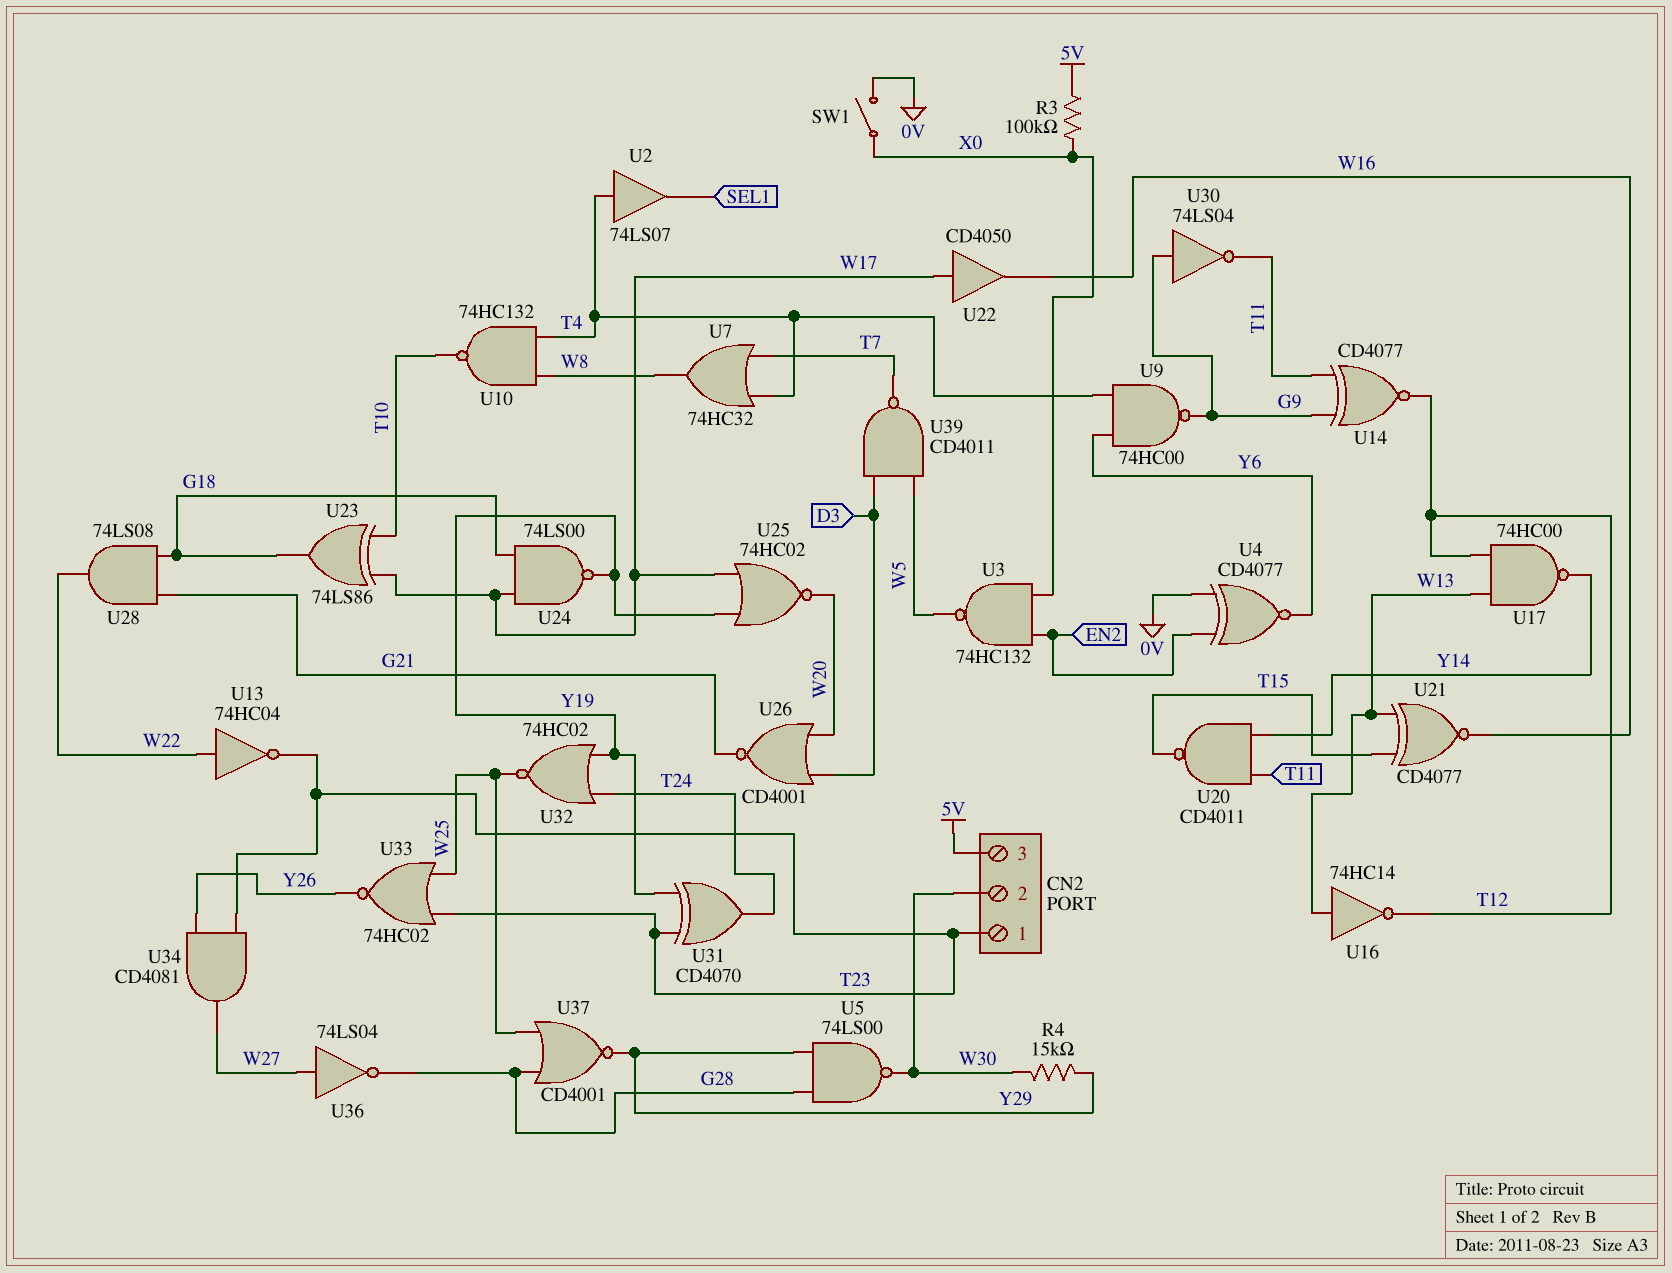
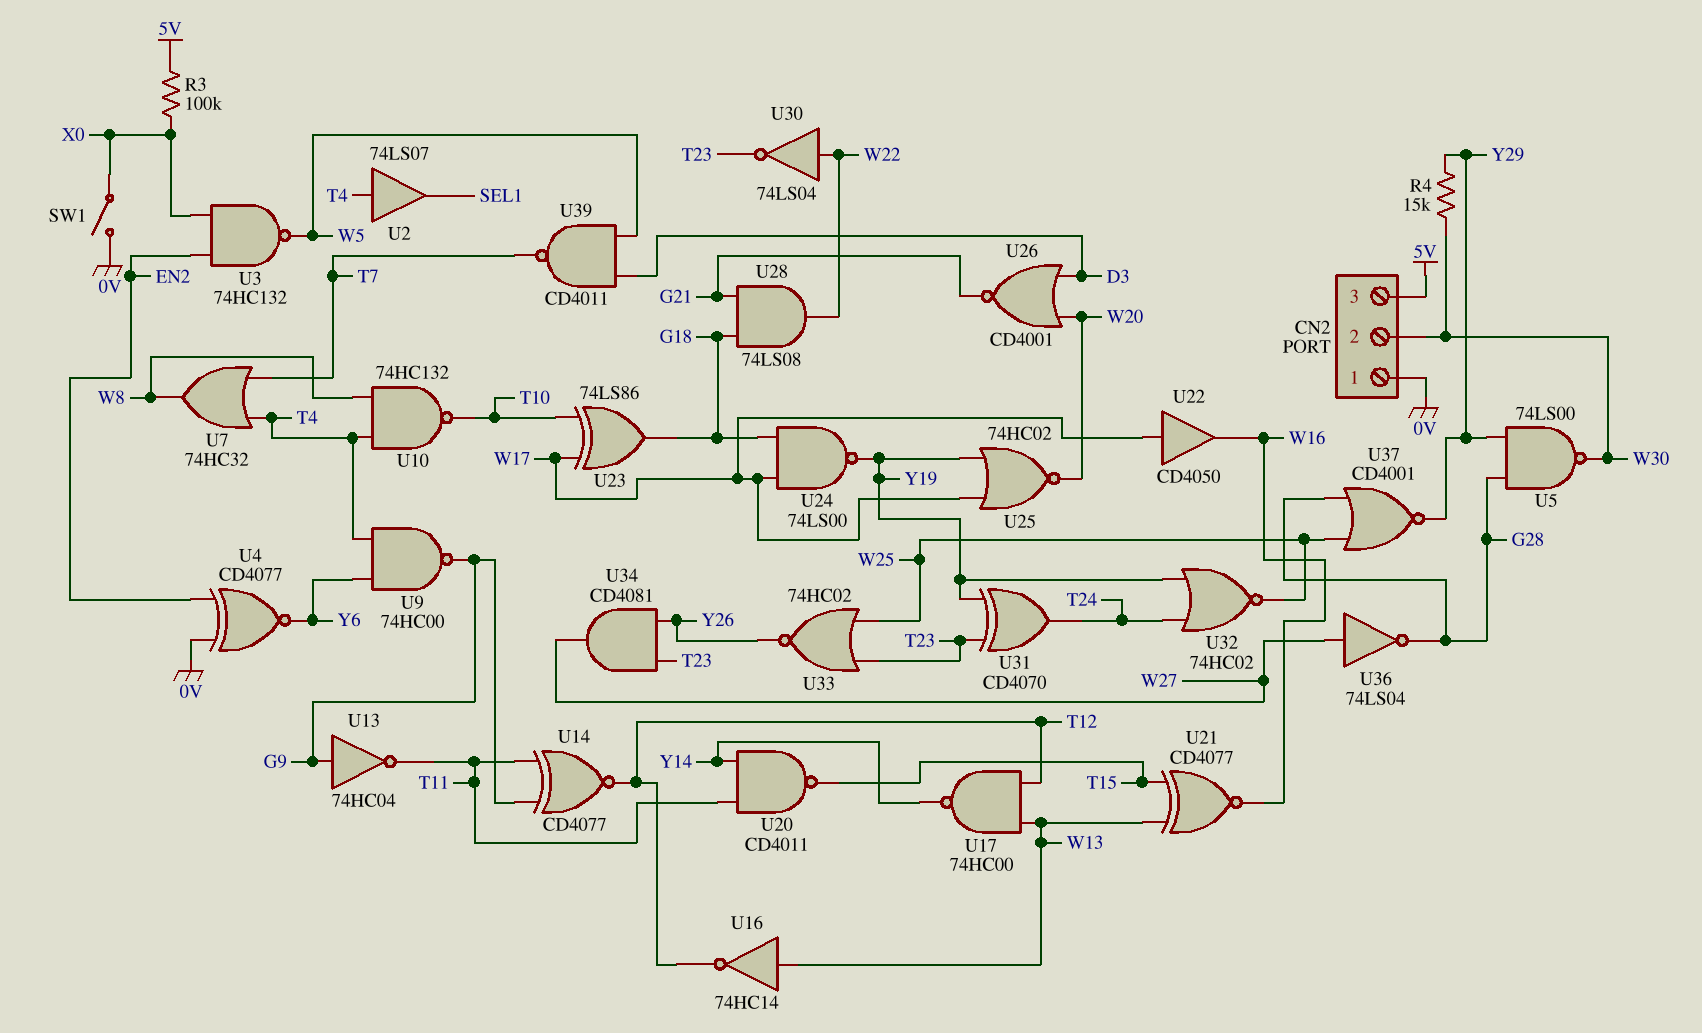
CN2 pin 1: T23 -> 0V
U13: NOT 74HC04 (in W22, out T23) -> NOT 74HC04 (in G9, out T11)
U30: NOT 74LS04 (in G9, out T11) -> NOT 74LS04 (in W22, out T23)

